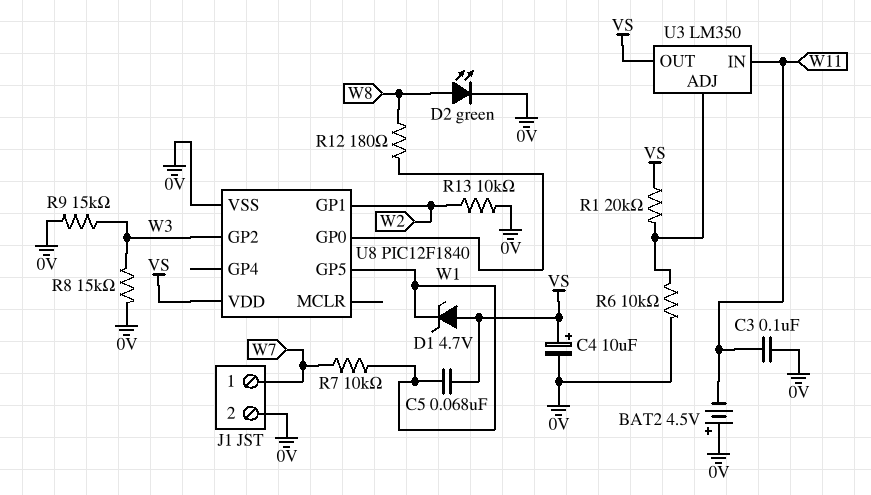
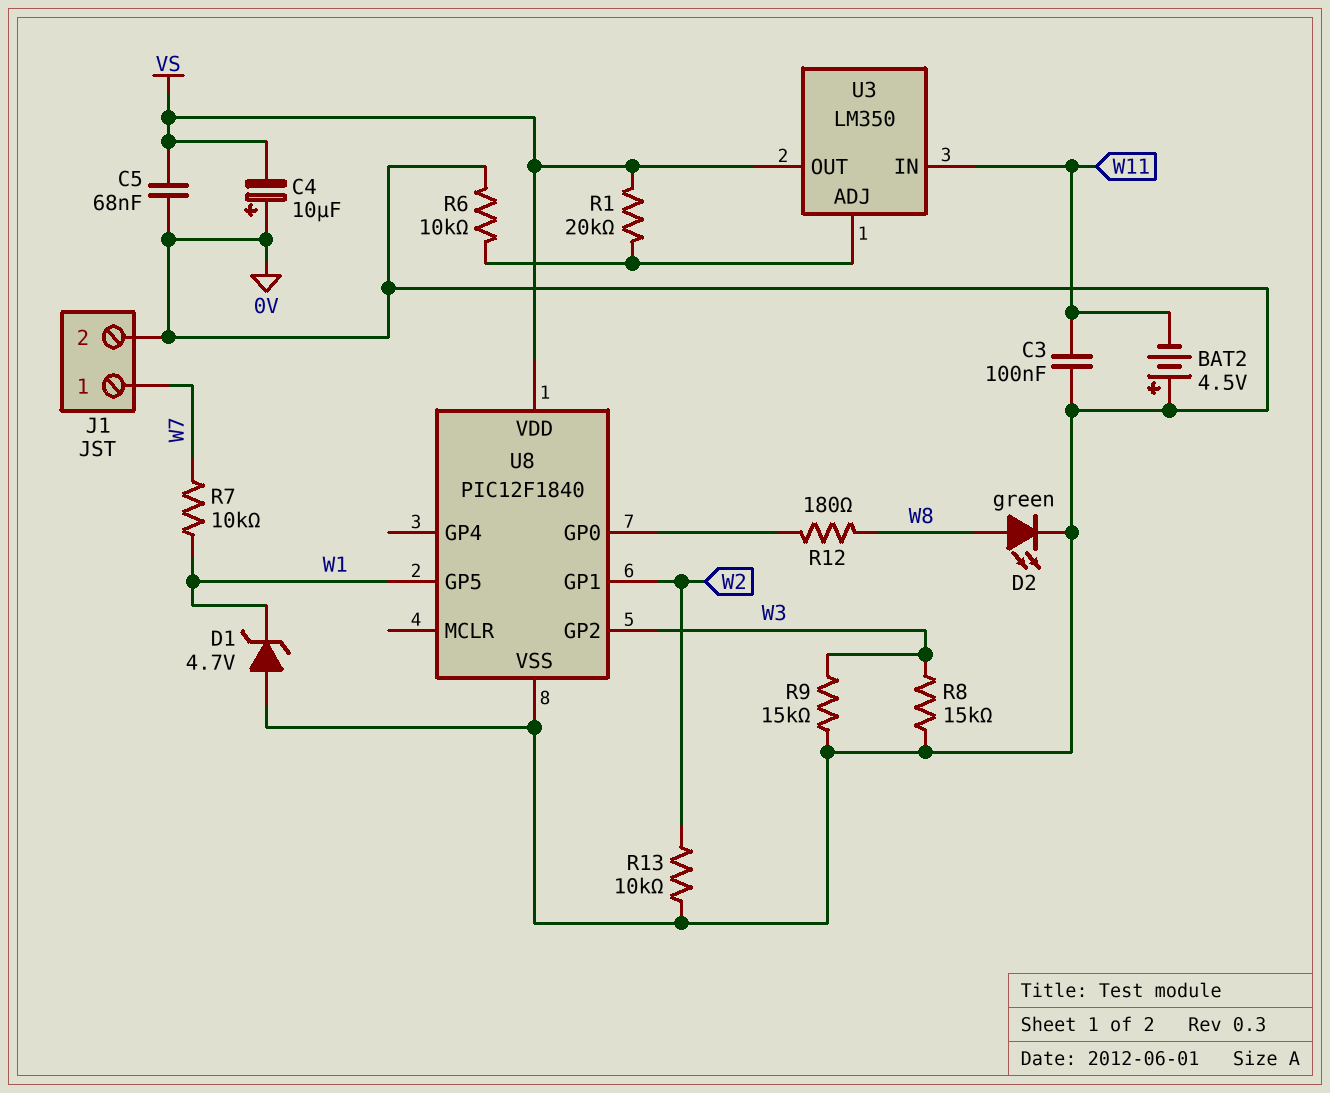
C4: 10uF (plus VS, minus 0V) -> 10uF (plus 0V, minus VS)
C5: 68nF (VS, W1) -> 68nF (0V, VS)
D1: zener 4.7V (A VS, K W1) -> zener 4.7V (A 0V, K W1)

